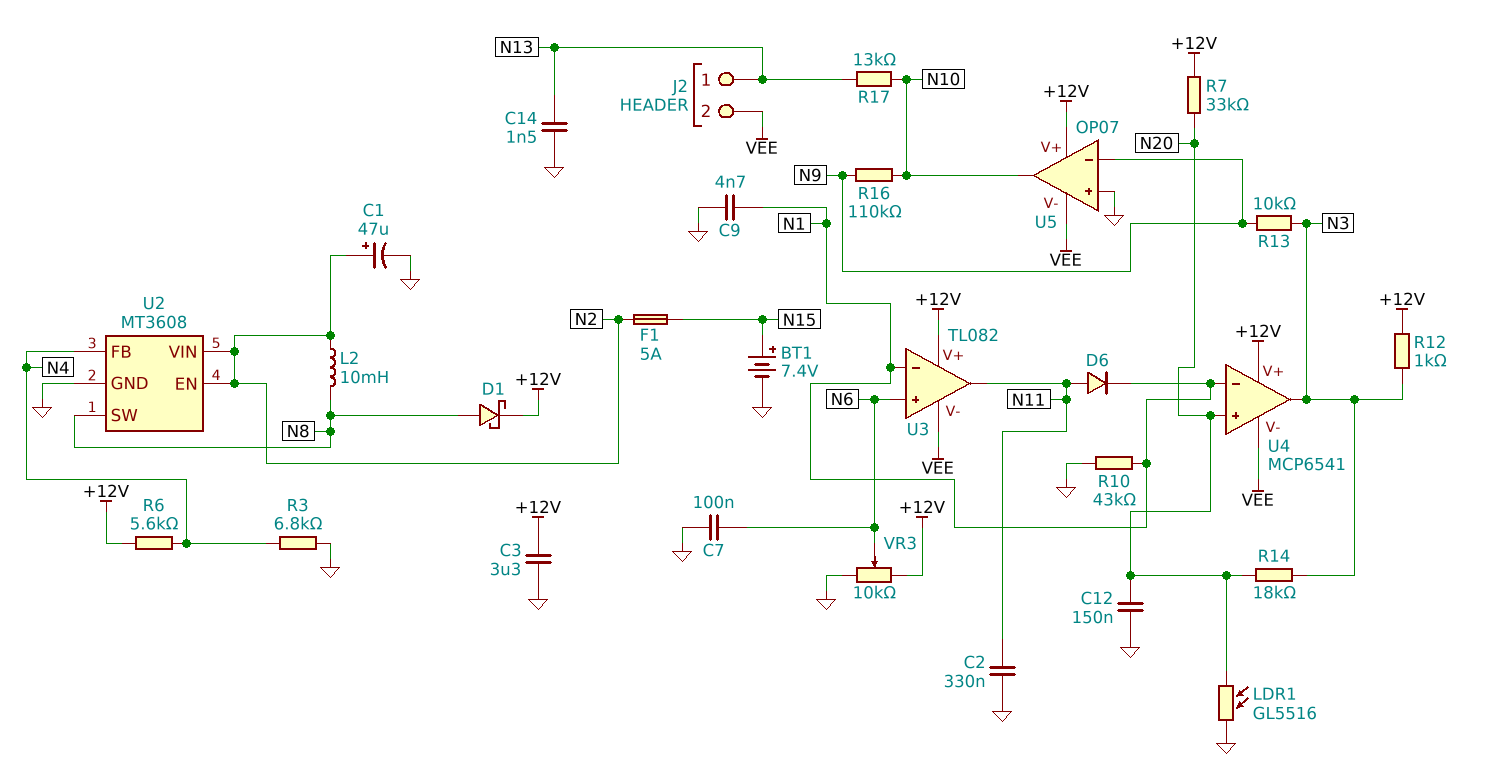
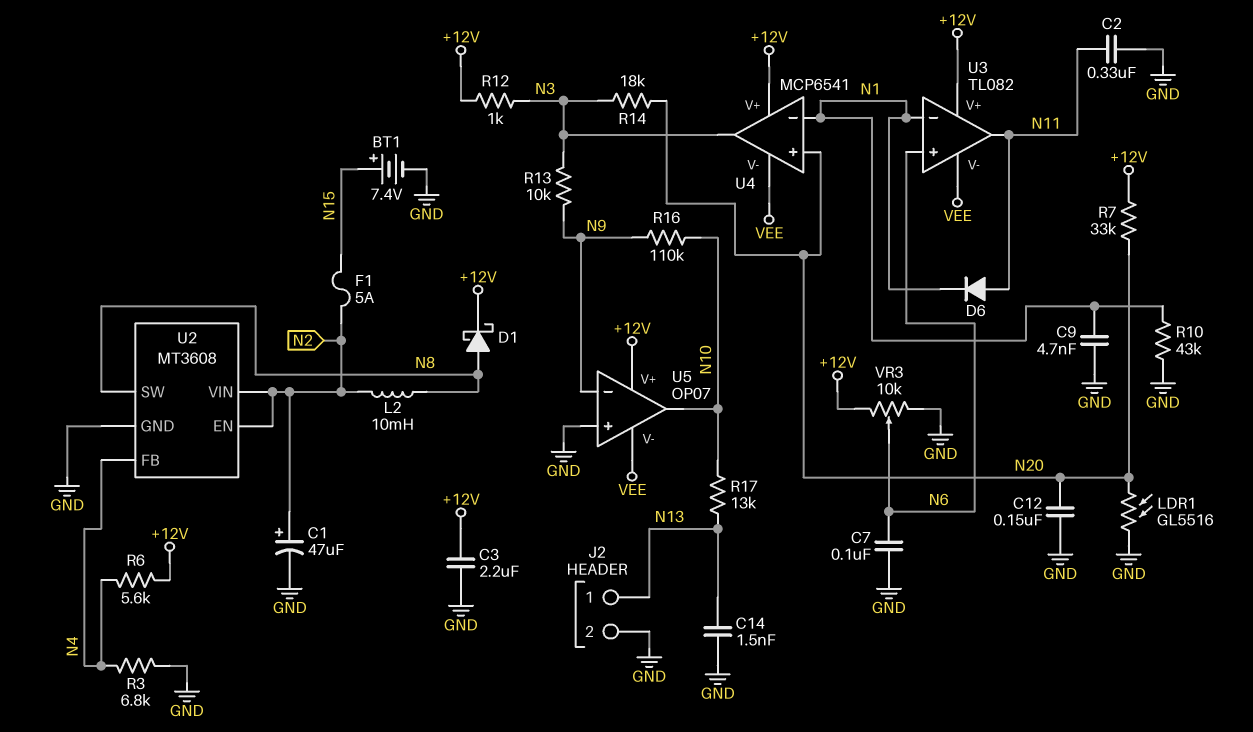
C3: 3.3uF (+12V, GND) -> 2.2uF (+12V, GND)
J2 pin 2: VEE -> GND

